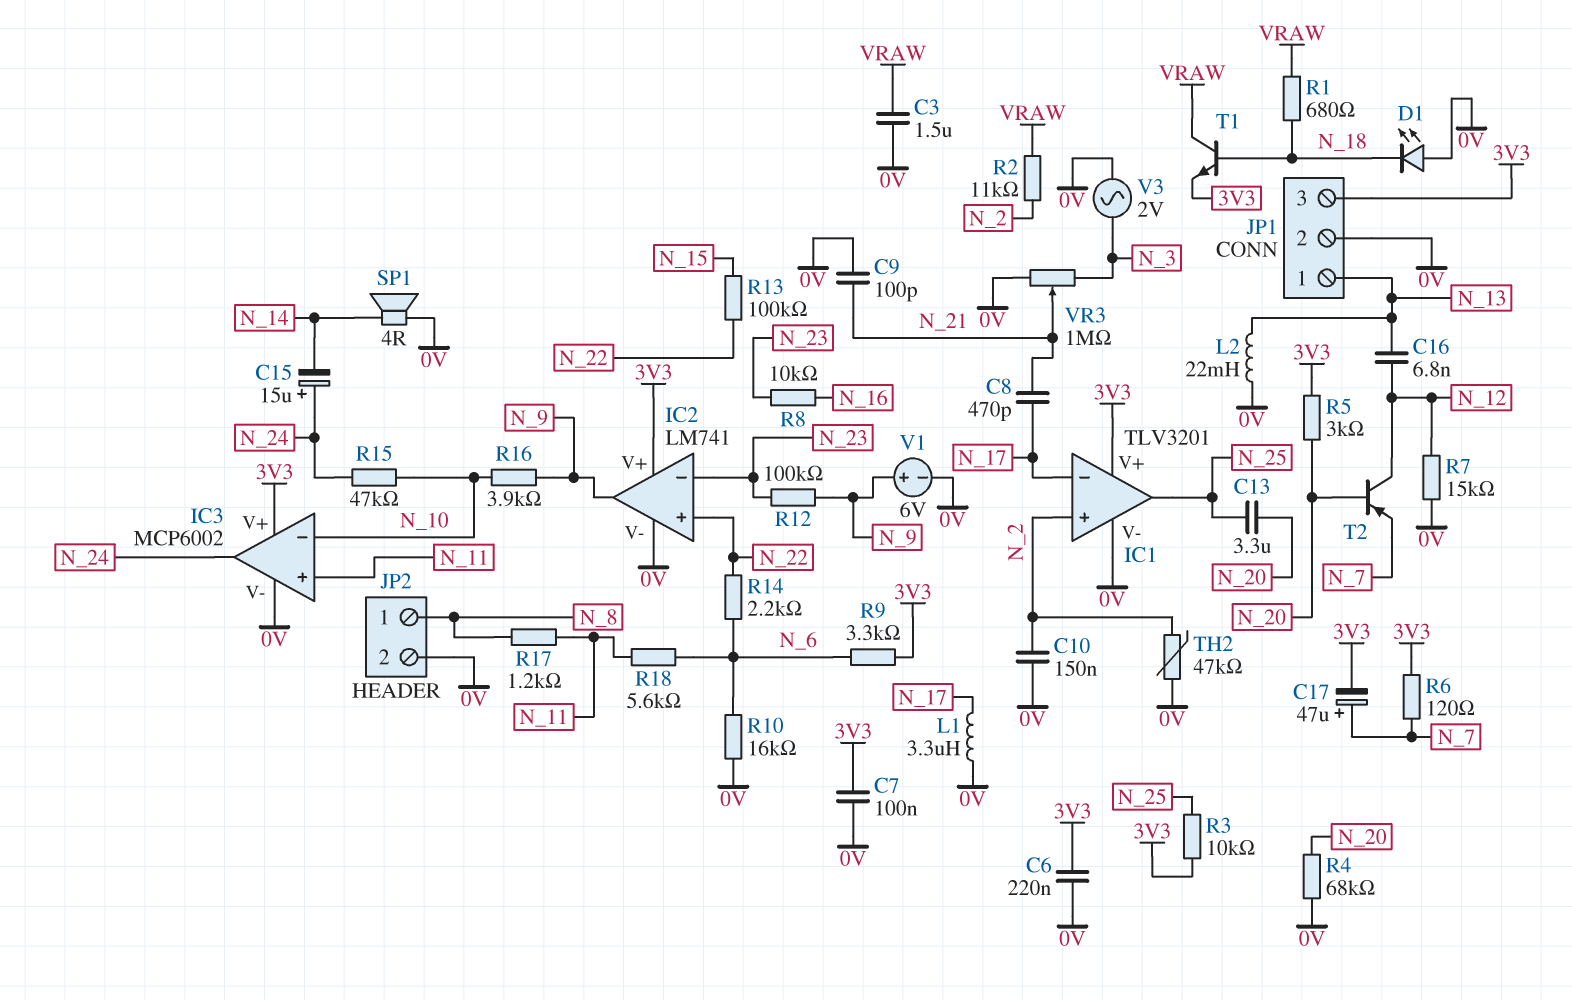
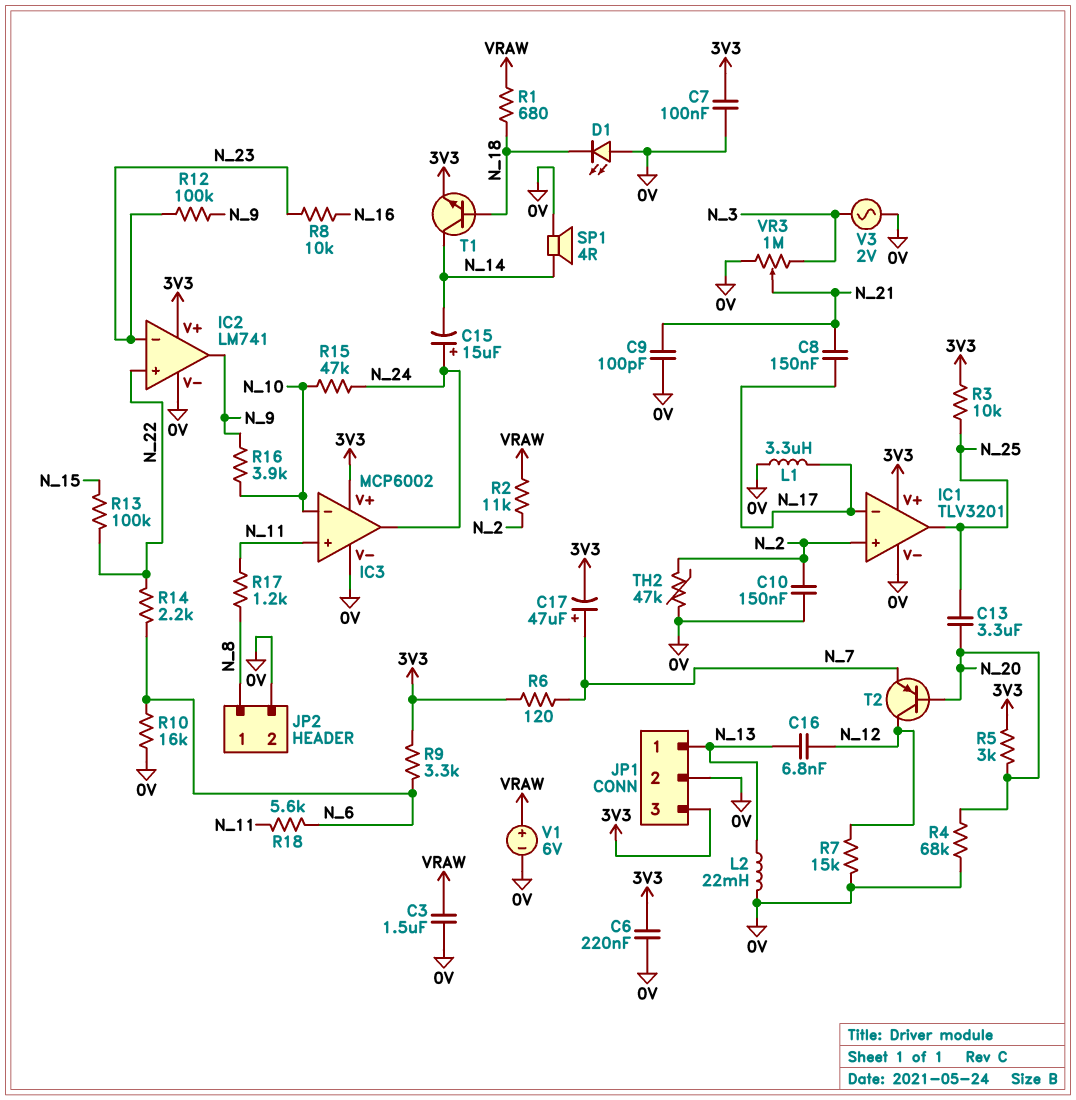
C8: 470pF (N_17, N_21) -> 150nF (N_17, N_21)
T1: NPN (B N_18, C VRAW, E 3V3) -> NPN (B N_18, C N_14, E 3V3)
V1: 6V (plus N_9, minus 0V) -> 6V (plus VRAW, minus 0V)

